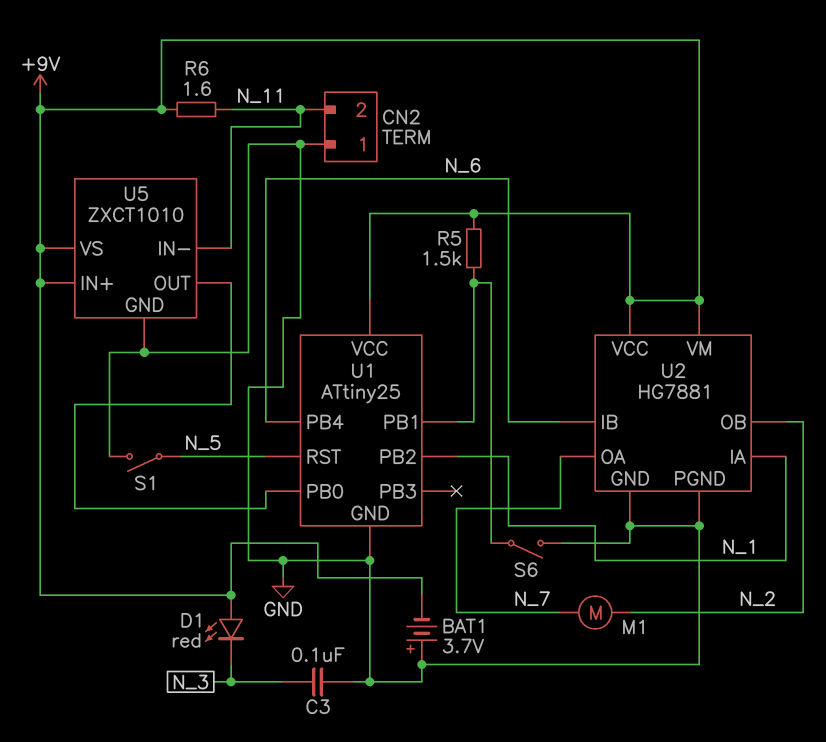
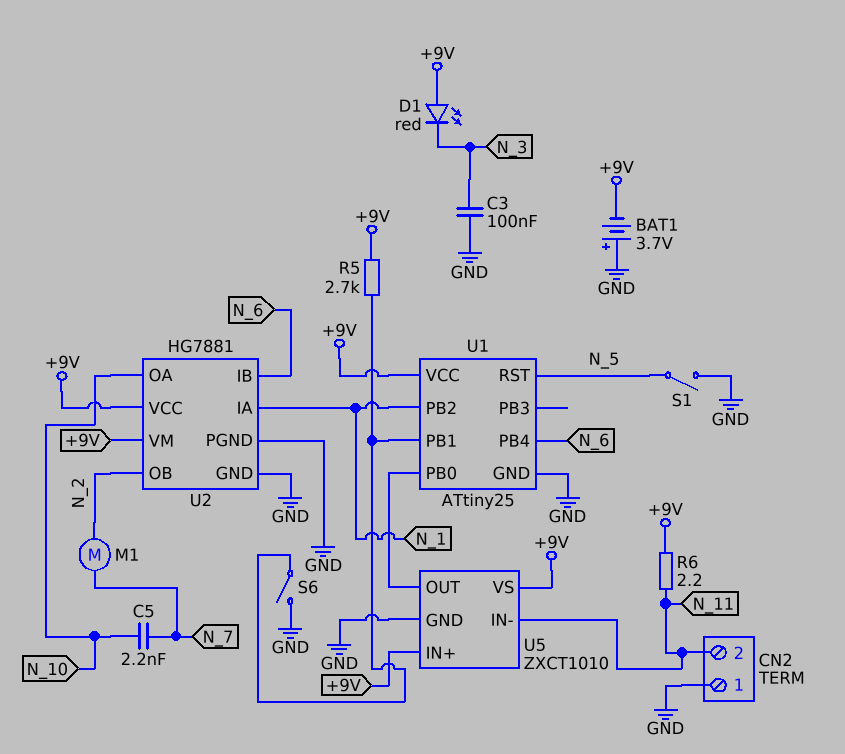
C5: none -> 2.2nF (N_7, N_10)
R5: 1.5k (+9V, U1/PB1) -> 2.7k (+9V, U1/PB1)
R6: 1.6 (+9V, N_11) -> 2.2 (+9V, N_11)
U2 pin OA: N_7 -> N_10

